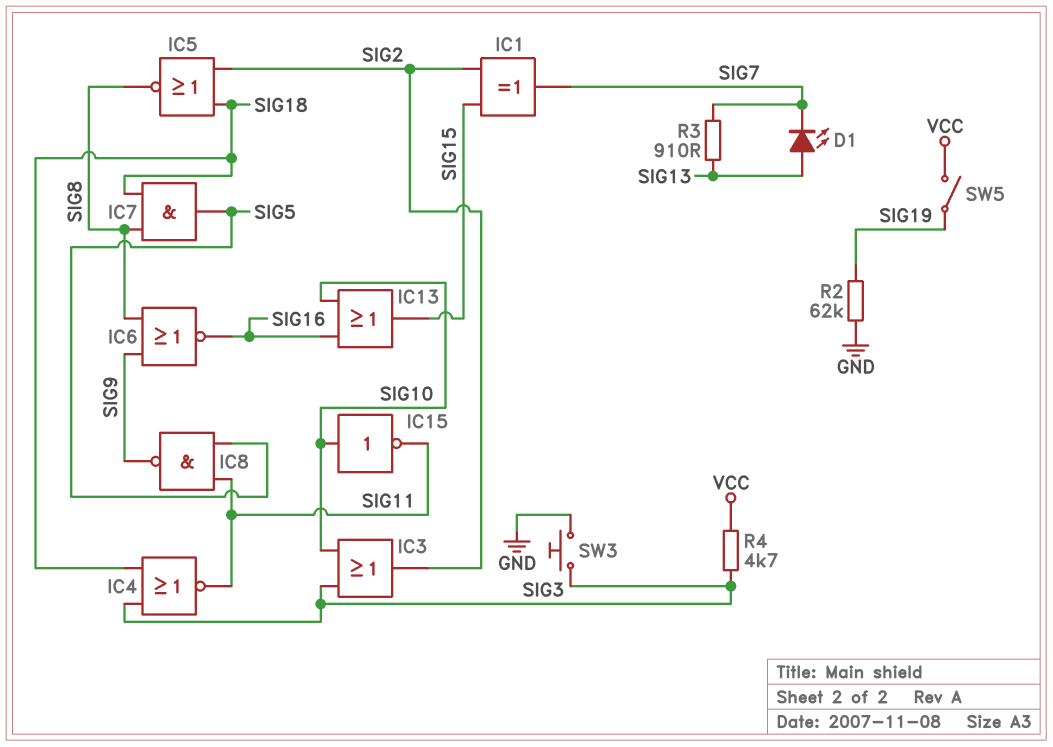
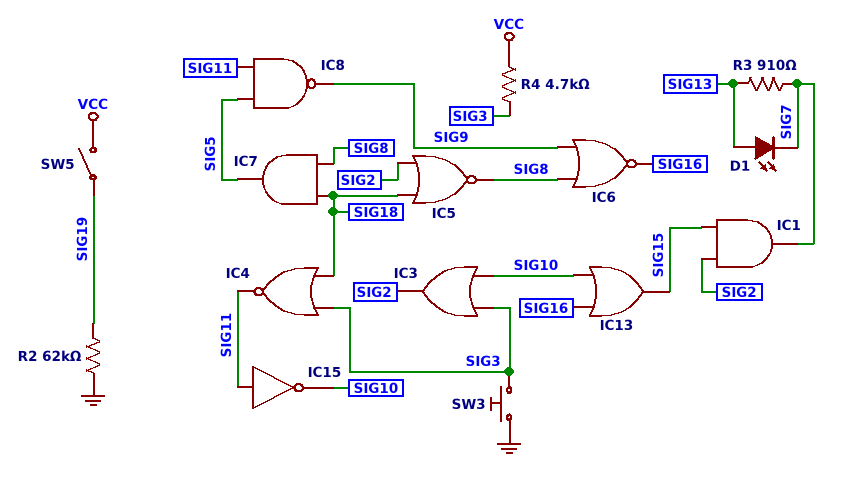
IC1: XOR (in SIG2, in SIG15, out SIG7) -> AND (in SIG2, in SIG15, out SIG7)
IC15: NOT (in SIG10, out SIG11) -> NOT (in SIG11, out SIG10)

